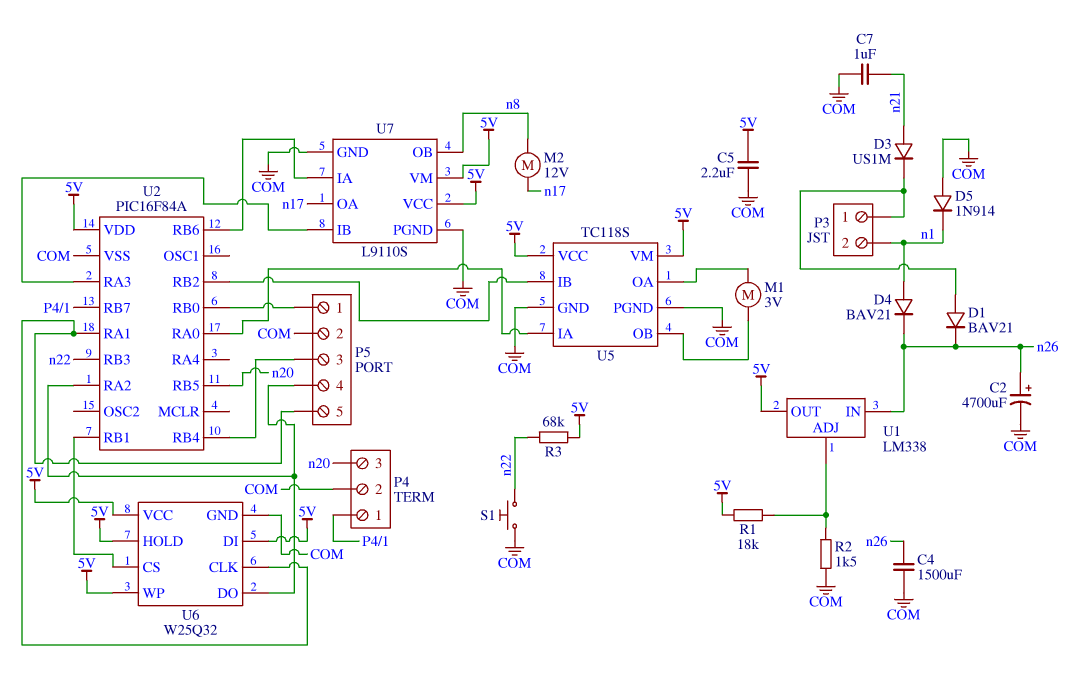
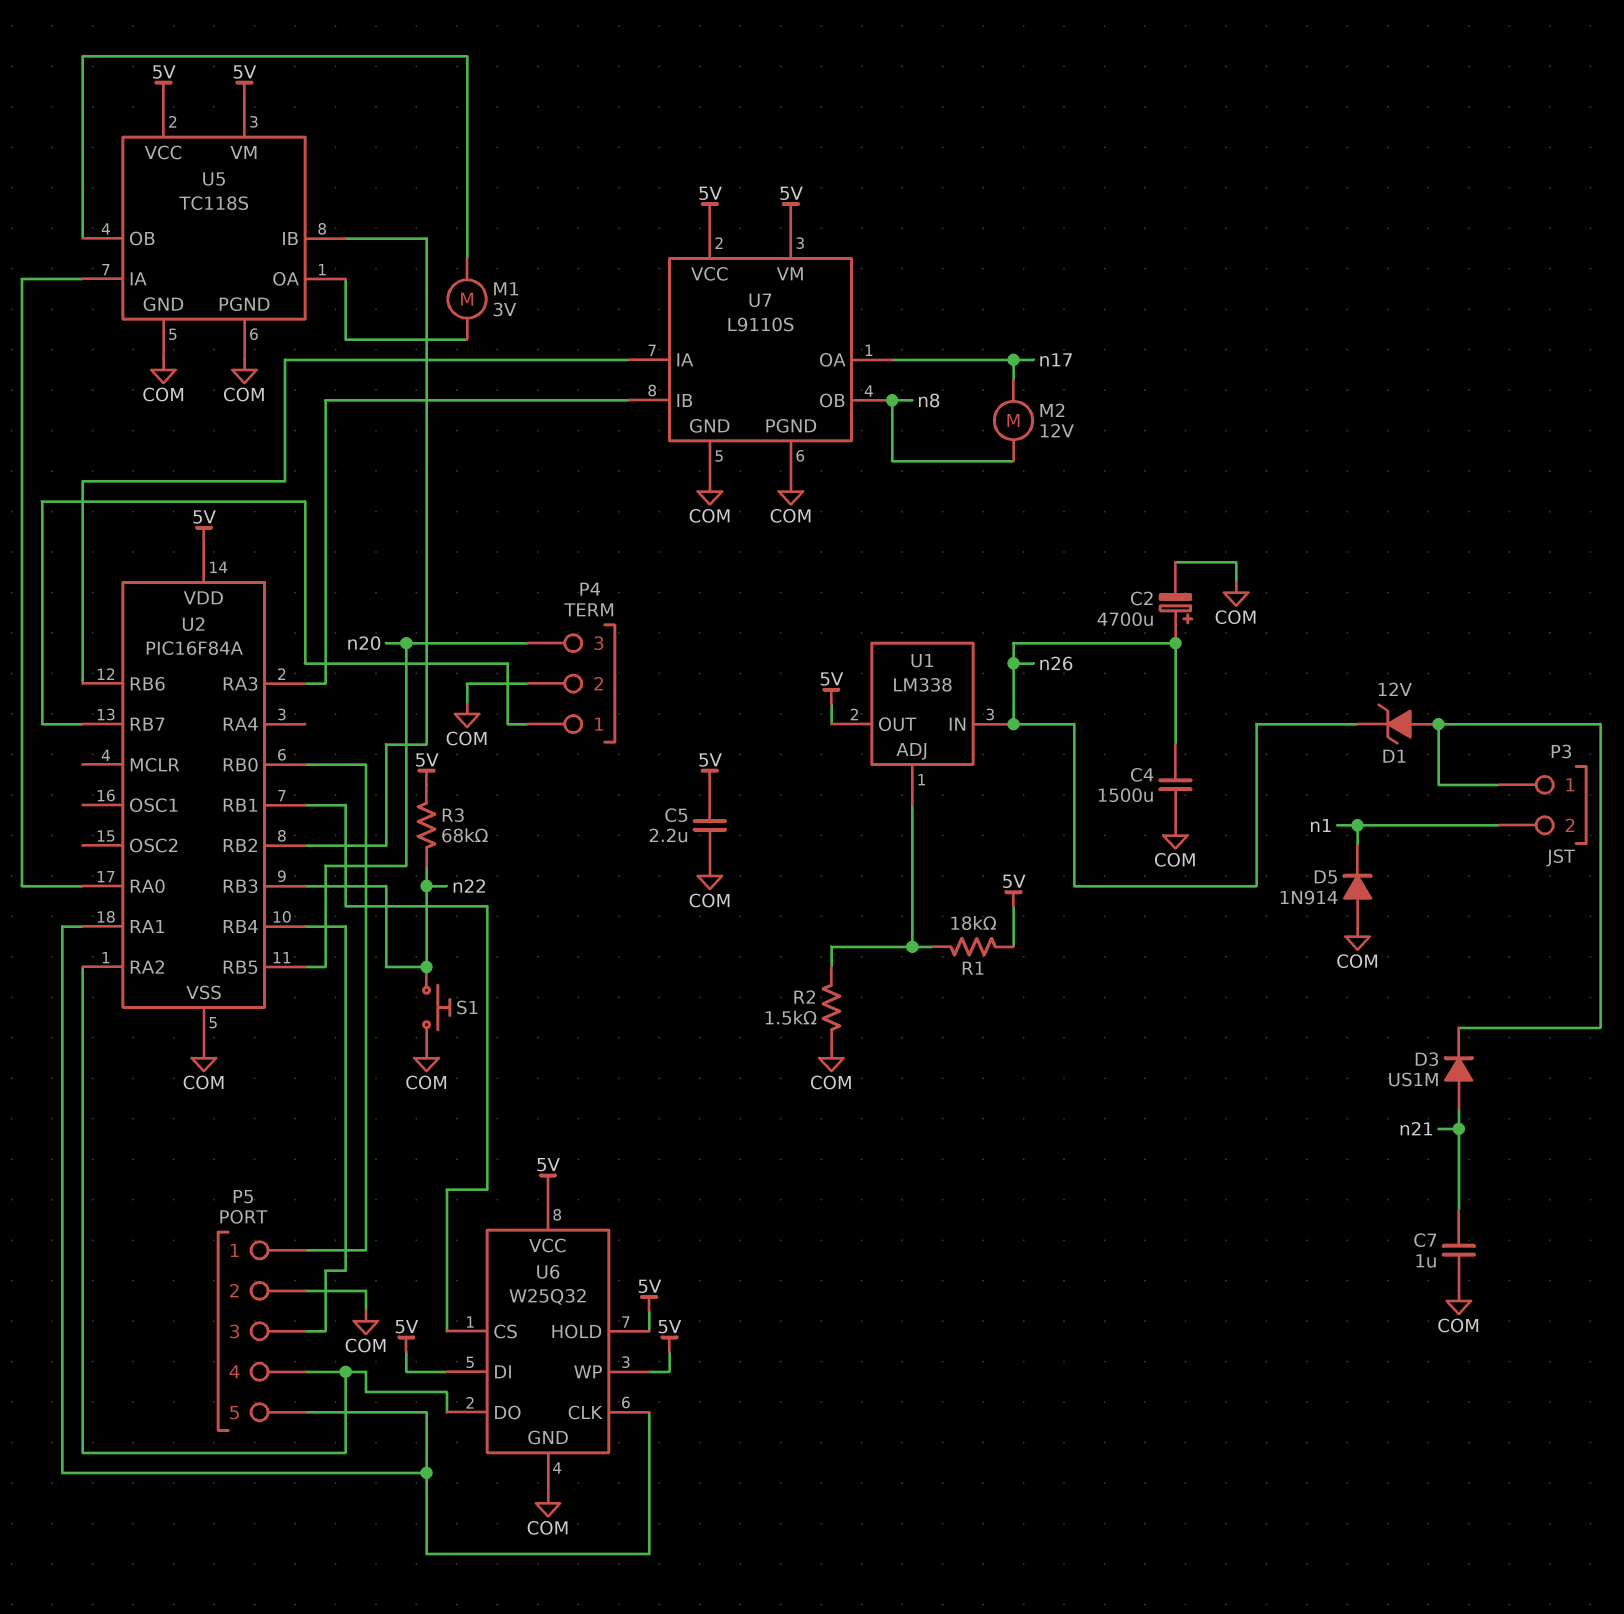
D1: diode BAV21 (A P3/1, K n26) -> zener 12V (A P3/1, K n26)
D4: diode BAV21 (A n1, K n26) -> none

